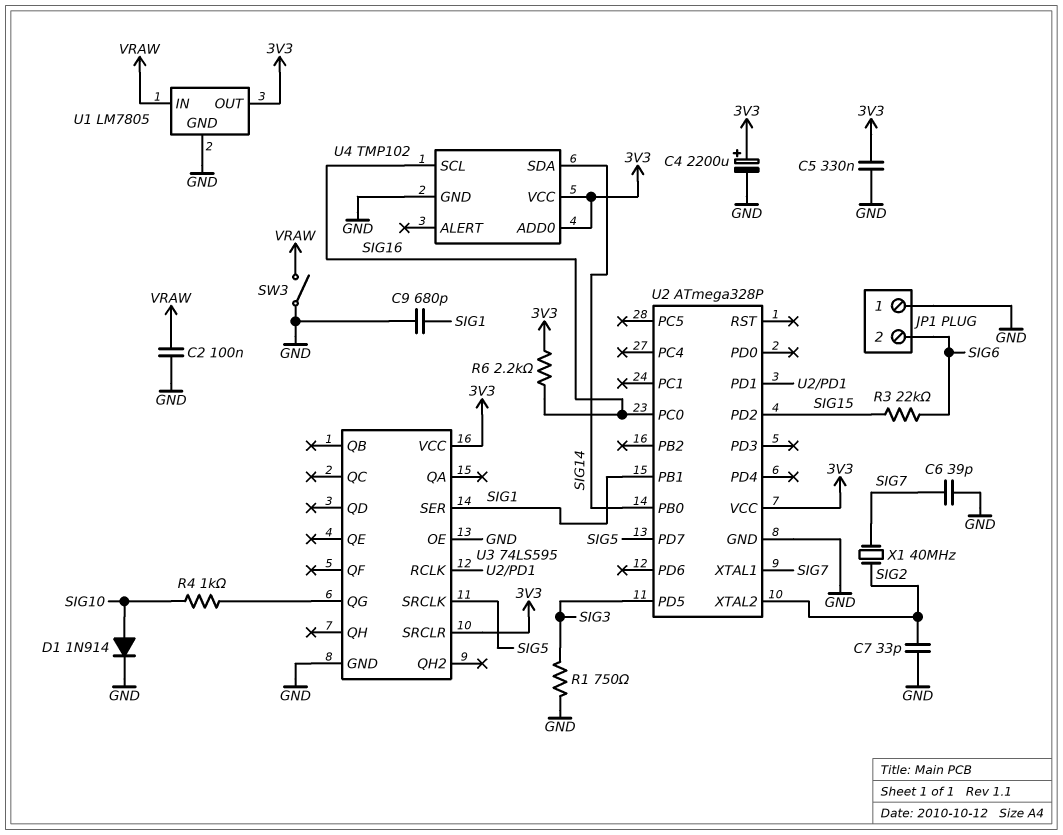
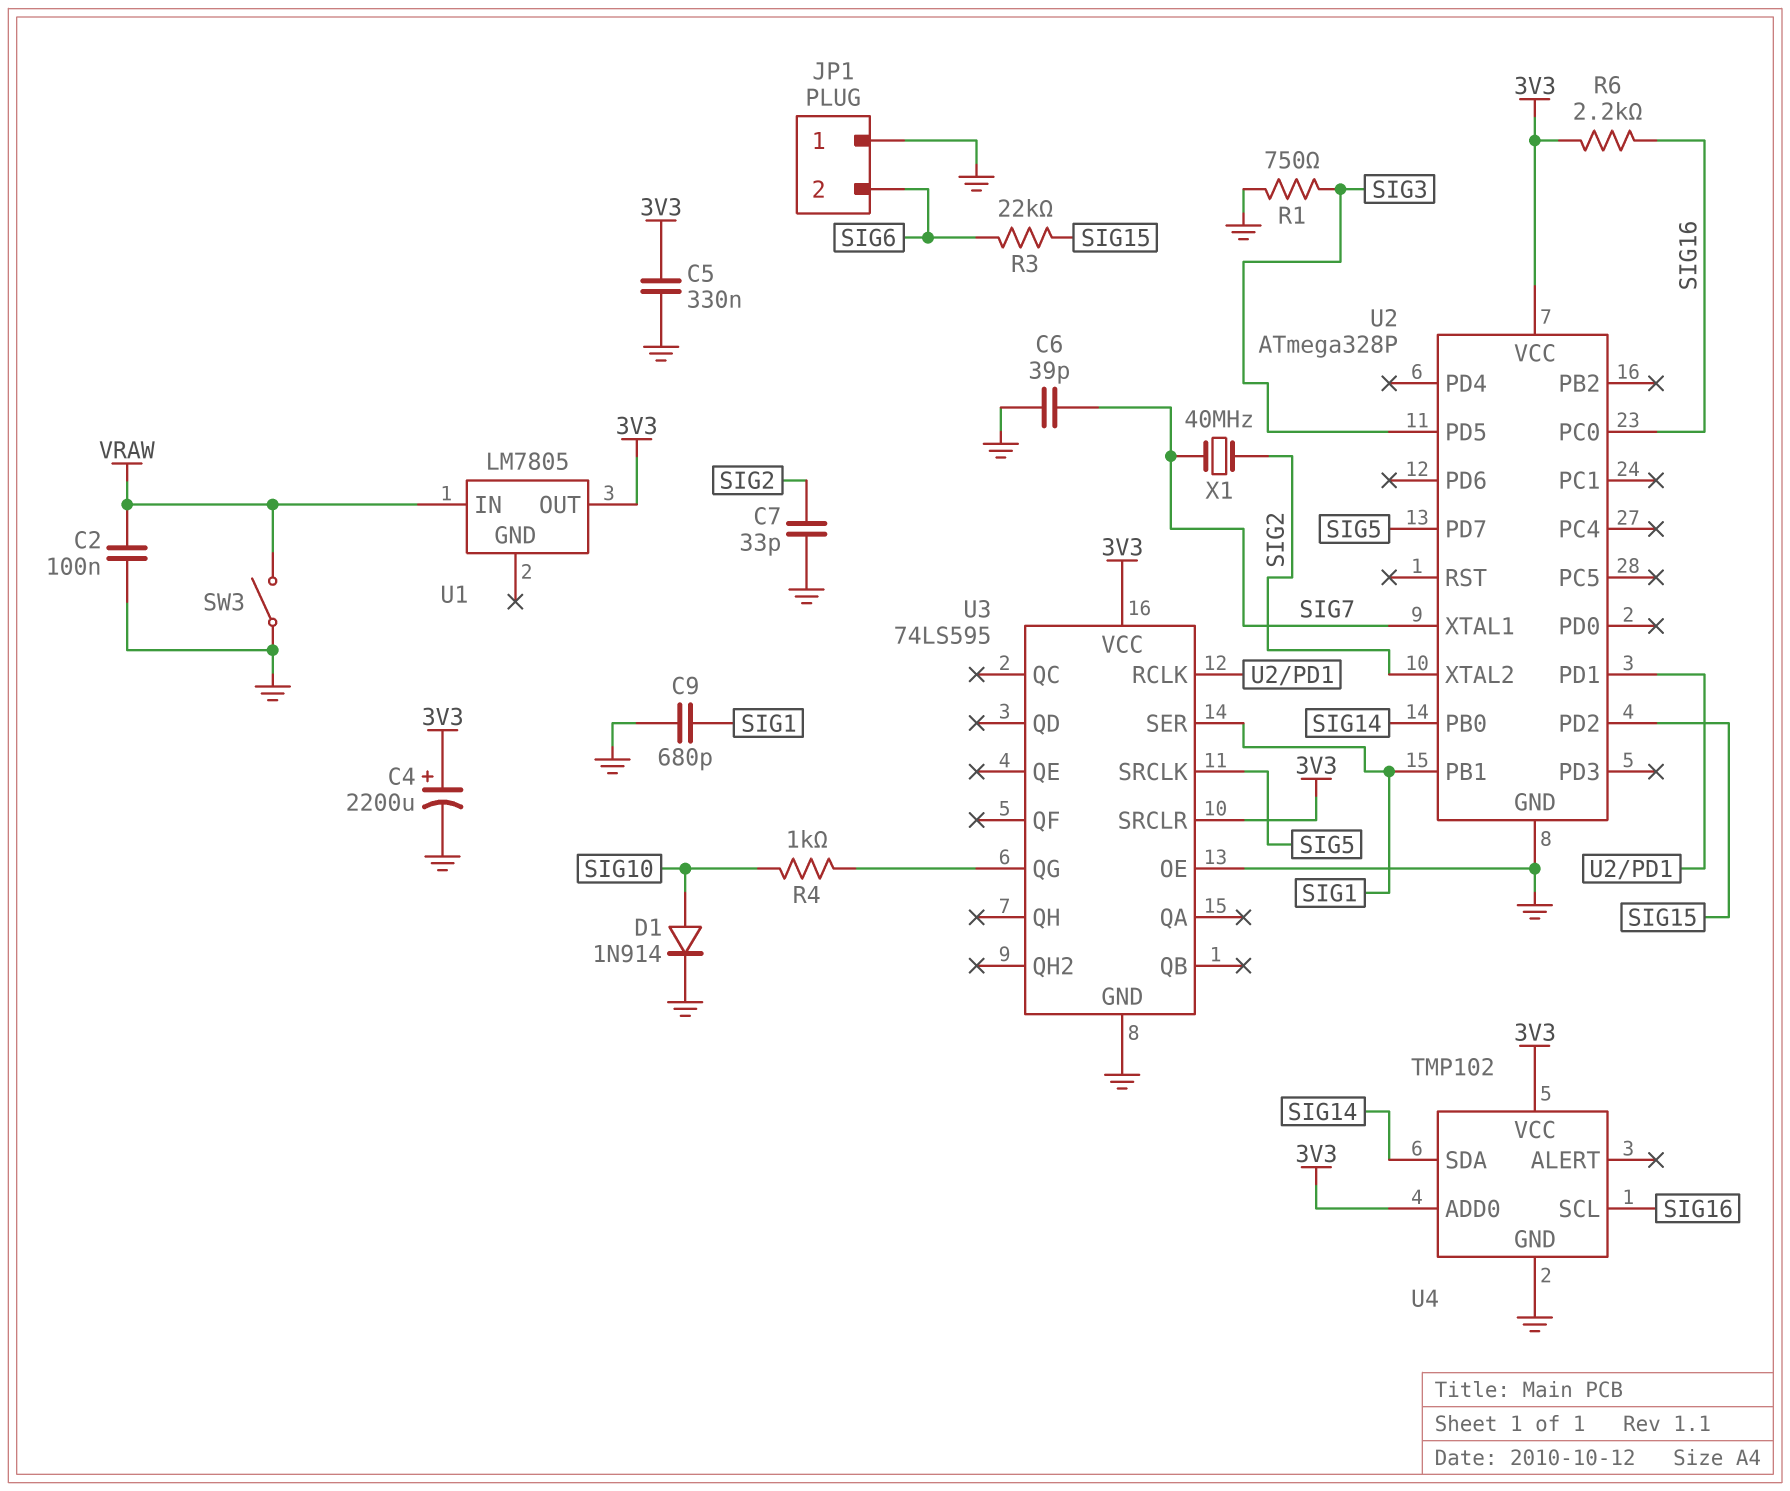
U1 pin GND: GND -> none

